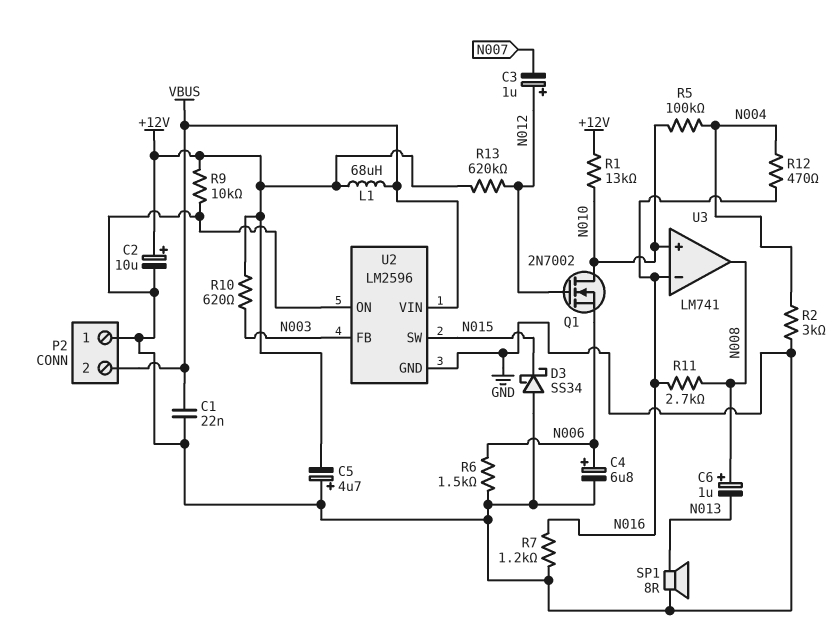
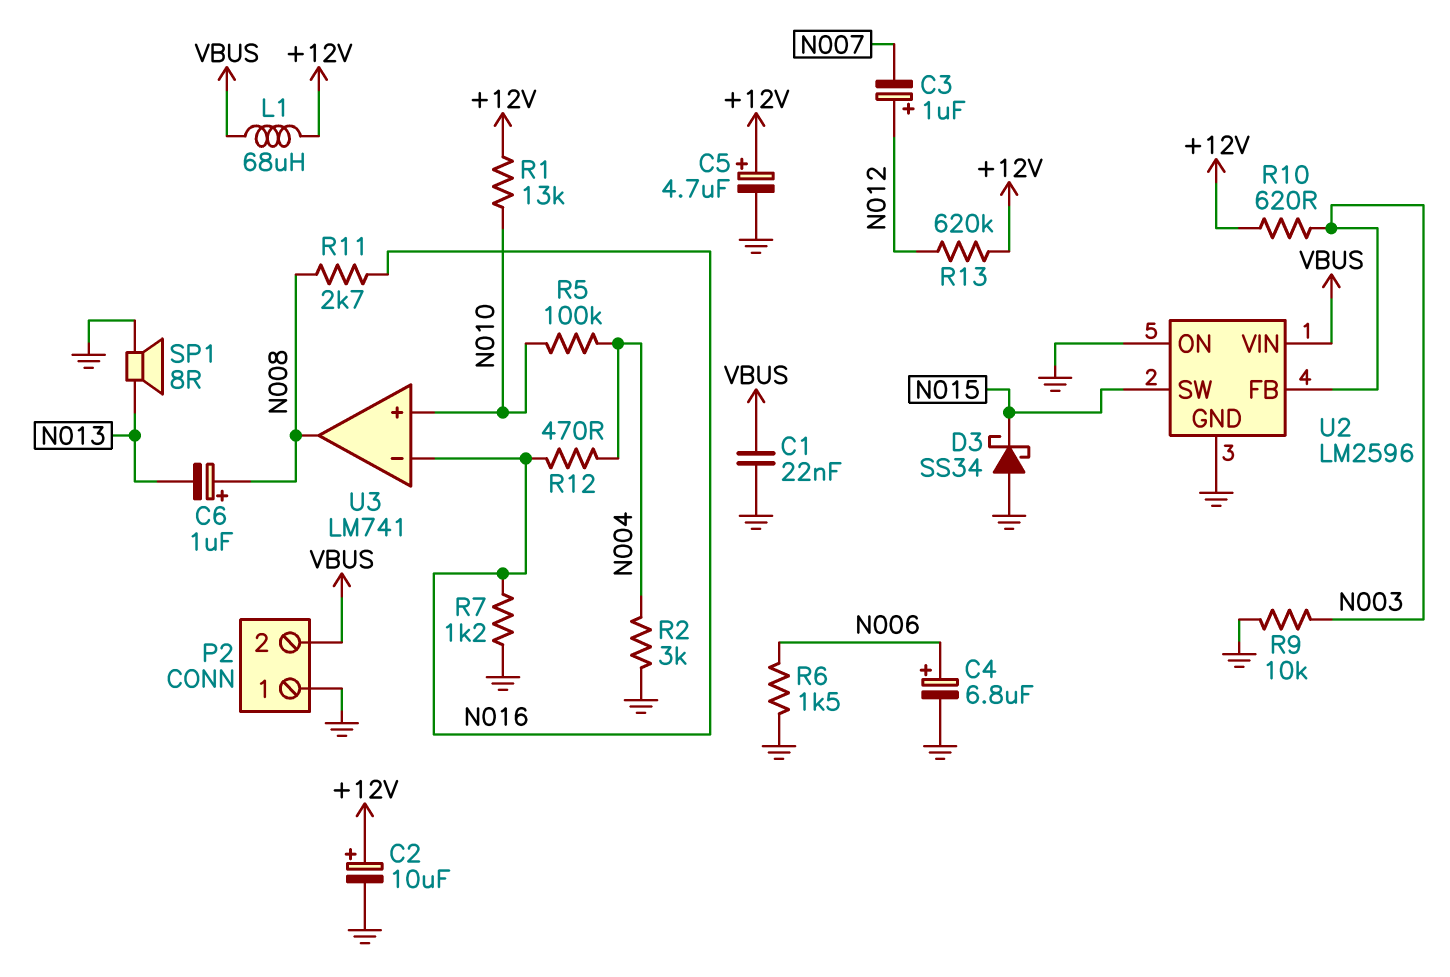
C5: 4.7uF (plus GND, minus +12V) -> 4.7uF (plus +12V, minus GND)
Q1: NMOS 2N7002 (G N012, D N010, S N006) -> none
R9: 10k (+12V, GND) -> 10k (GND, N003)

